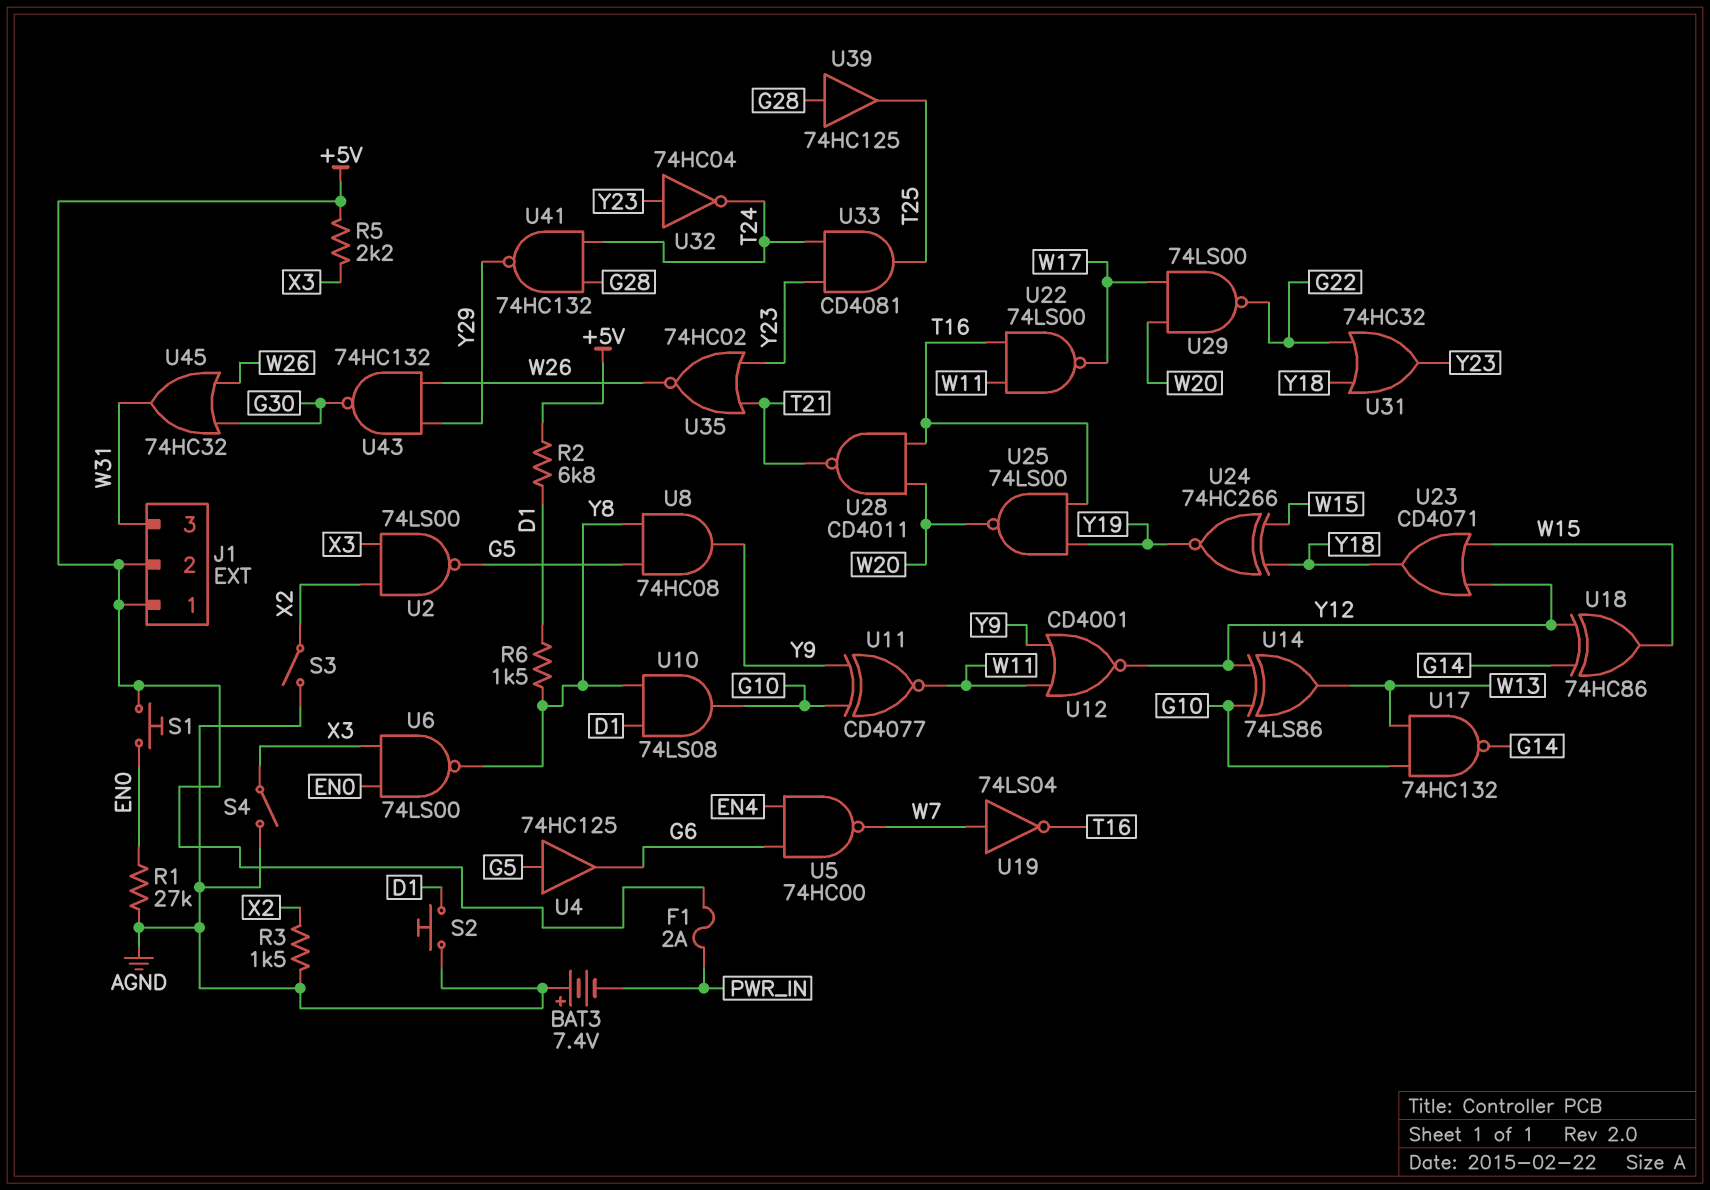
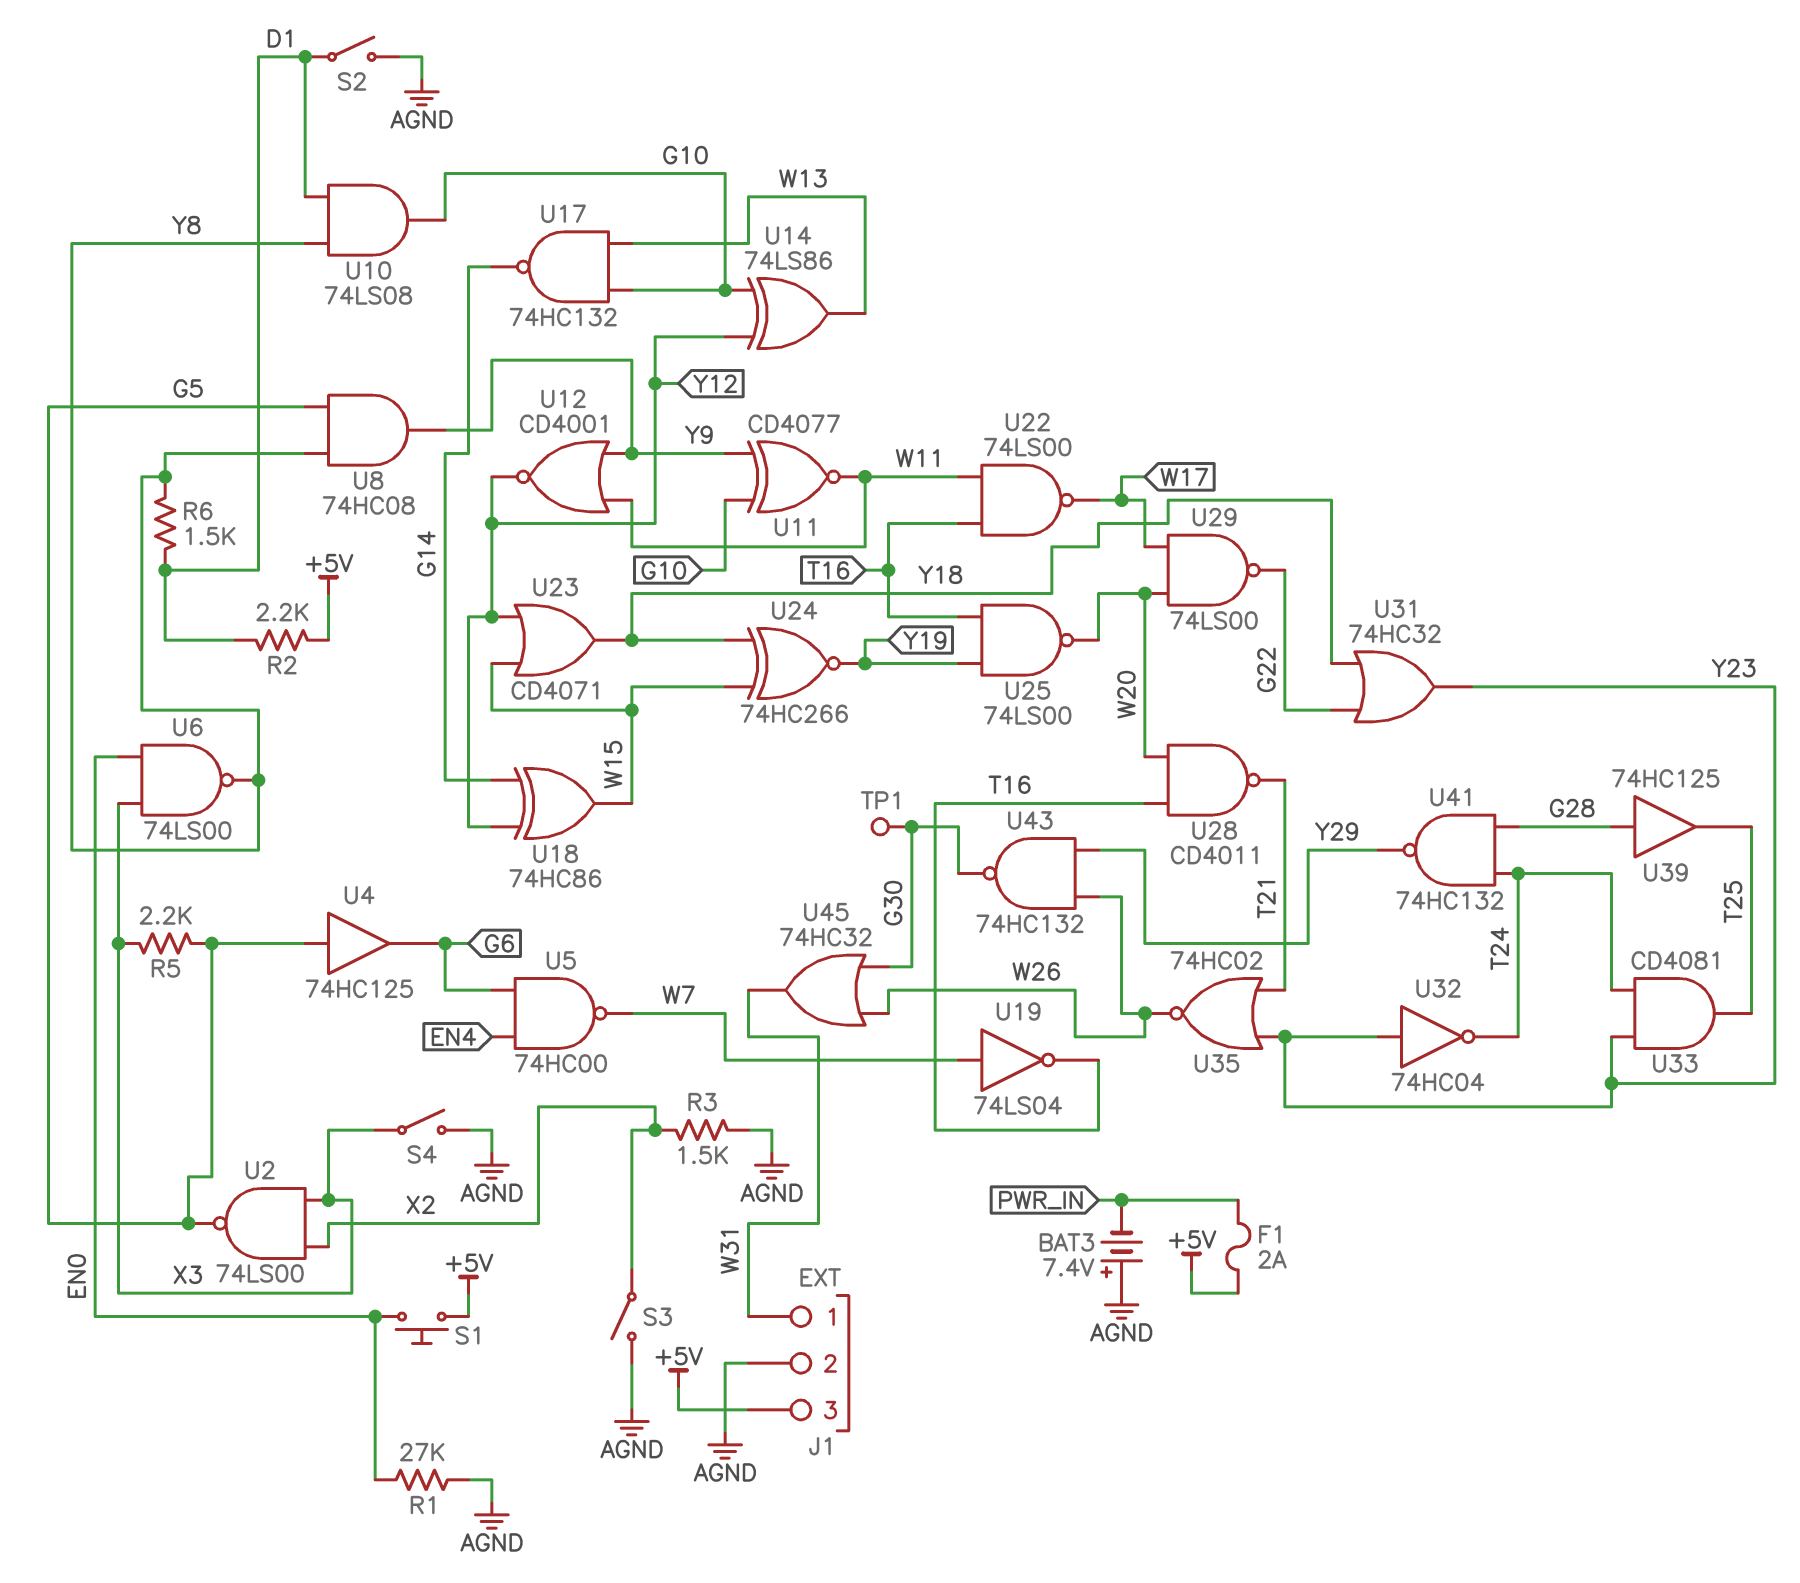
J1 pin 1: +5V -> W31
J1 pin 2: +5V -> AGND
J1 pin 3: W31 -> +5V
R2: 6.8k (+5V, D1) -> 2.2k (+5V, D1)
R5: 2.2k (+5V, X3) -> 2.2k (G5, X3)
S2: button (AGND, D1) -> switch (AGND, D1)
TP1: none -> test point (G30)

